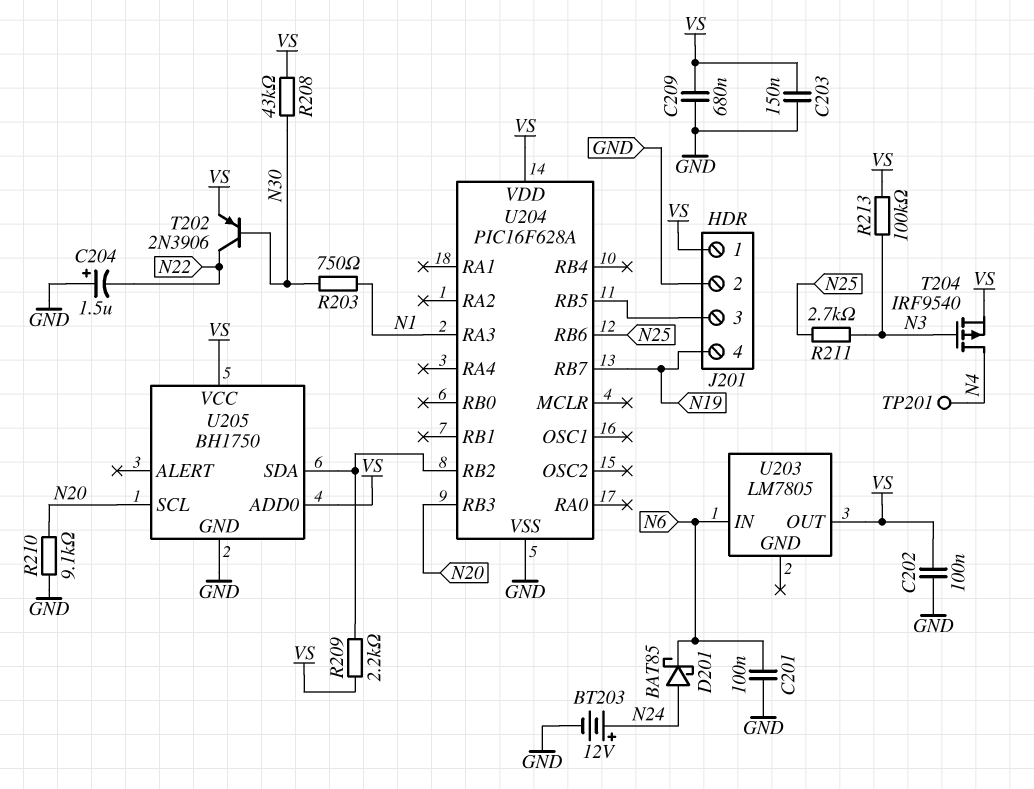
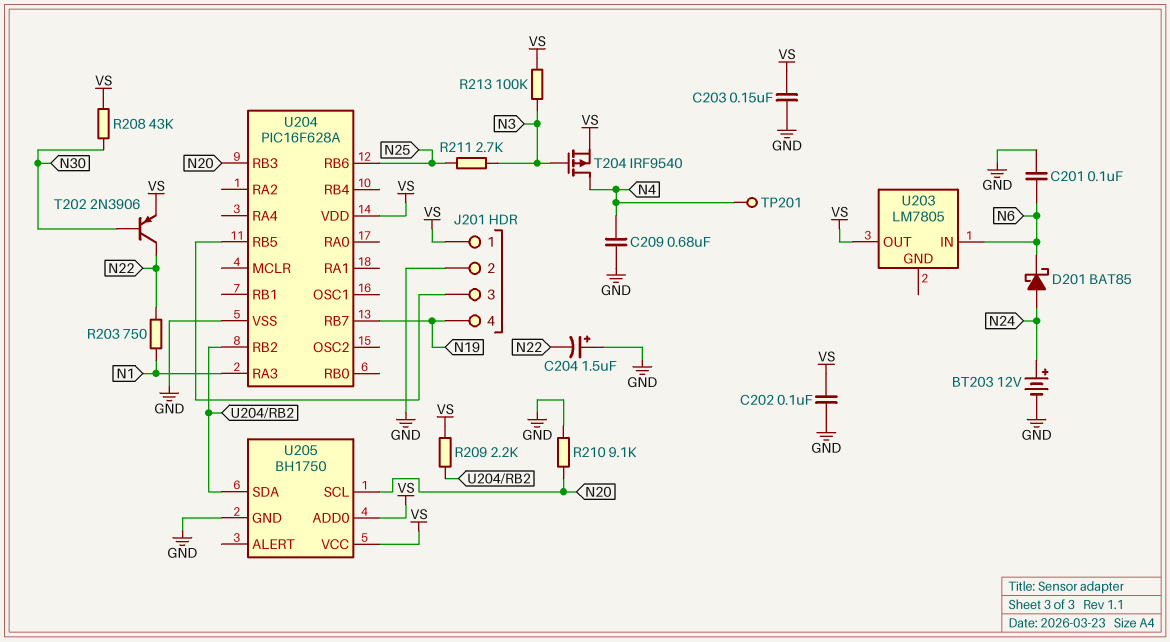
C209: 680nF (GND, VS) -> 680nF (GND, N4)
R203: 750 (N1, N30) -> 750 (N1, N22)

